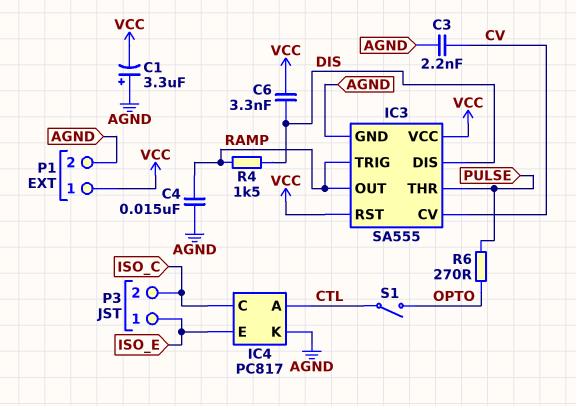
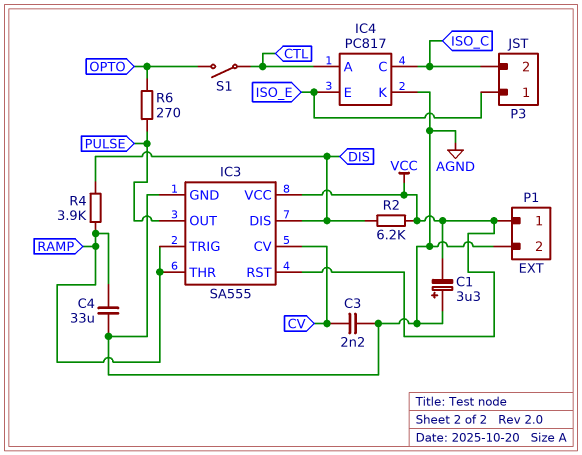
C4: 15nF (AGND, RAMP) -> 33uF (AGND, RAMP)
C6: 3.3nF (DIS, VCC) -> none
IC3 pin OUT: RAMP -> PULSE
IC3 pin THR: PULSE -> RAMP
R2: none -> 6.2k (DIS, VCC)
R4: 1.5k (DIS, RAMP) -> 3.9k (DIS, RAMP)

